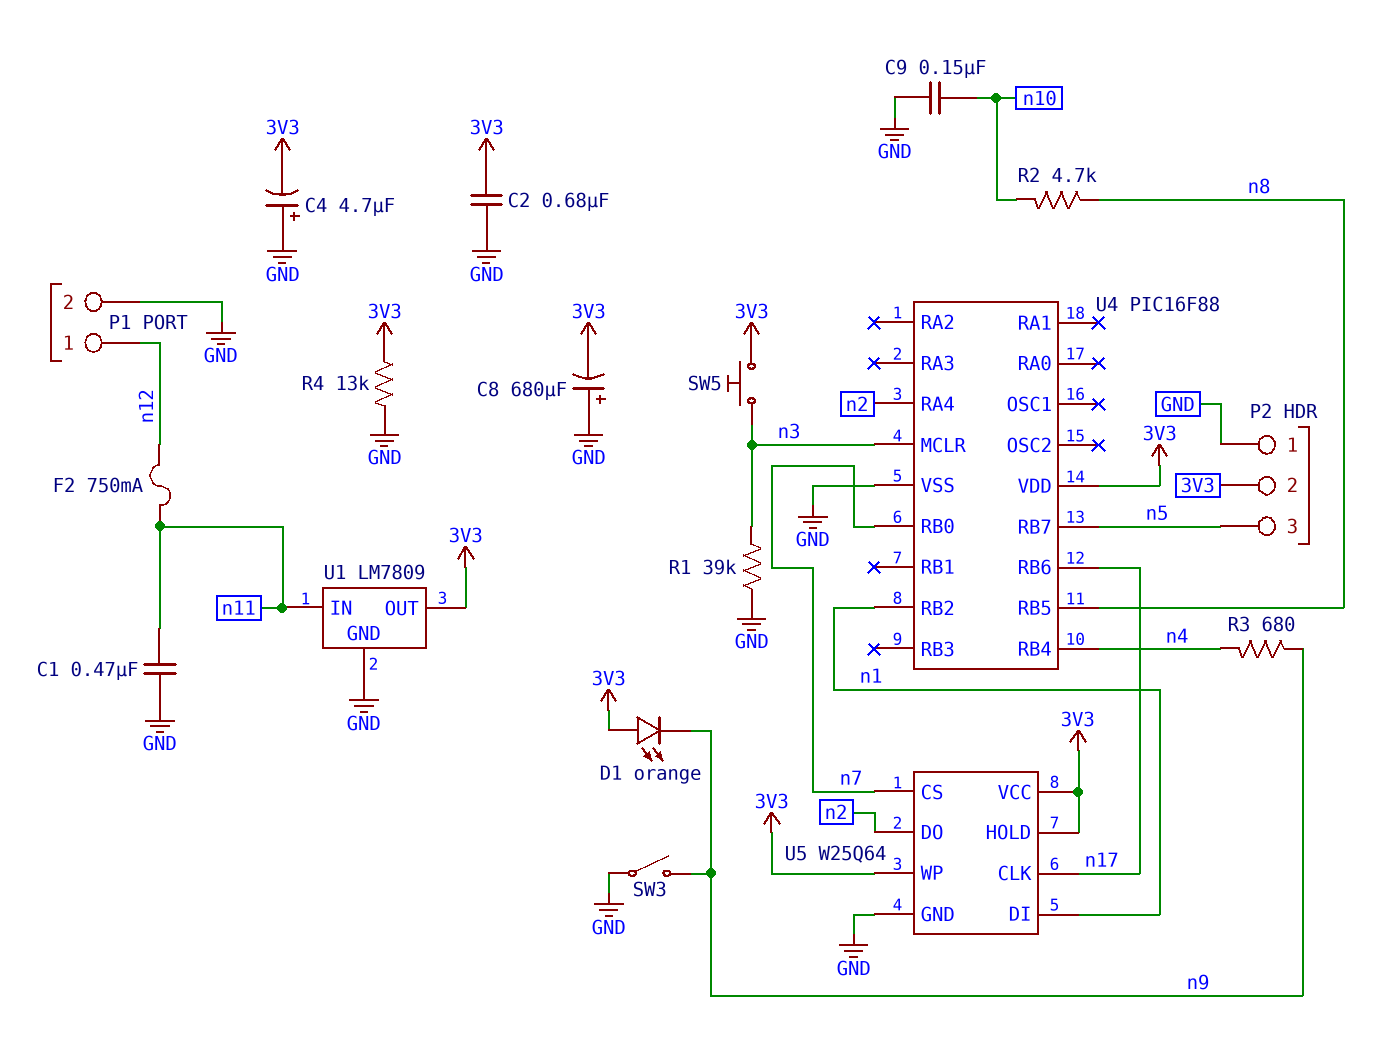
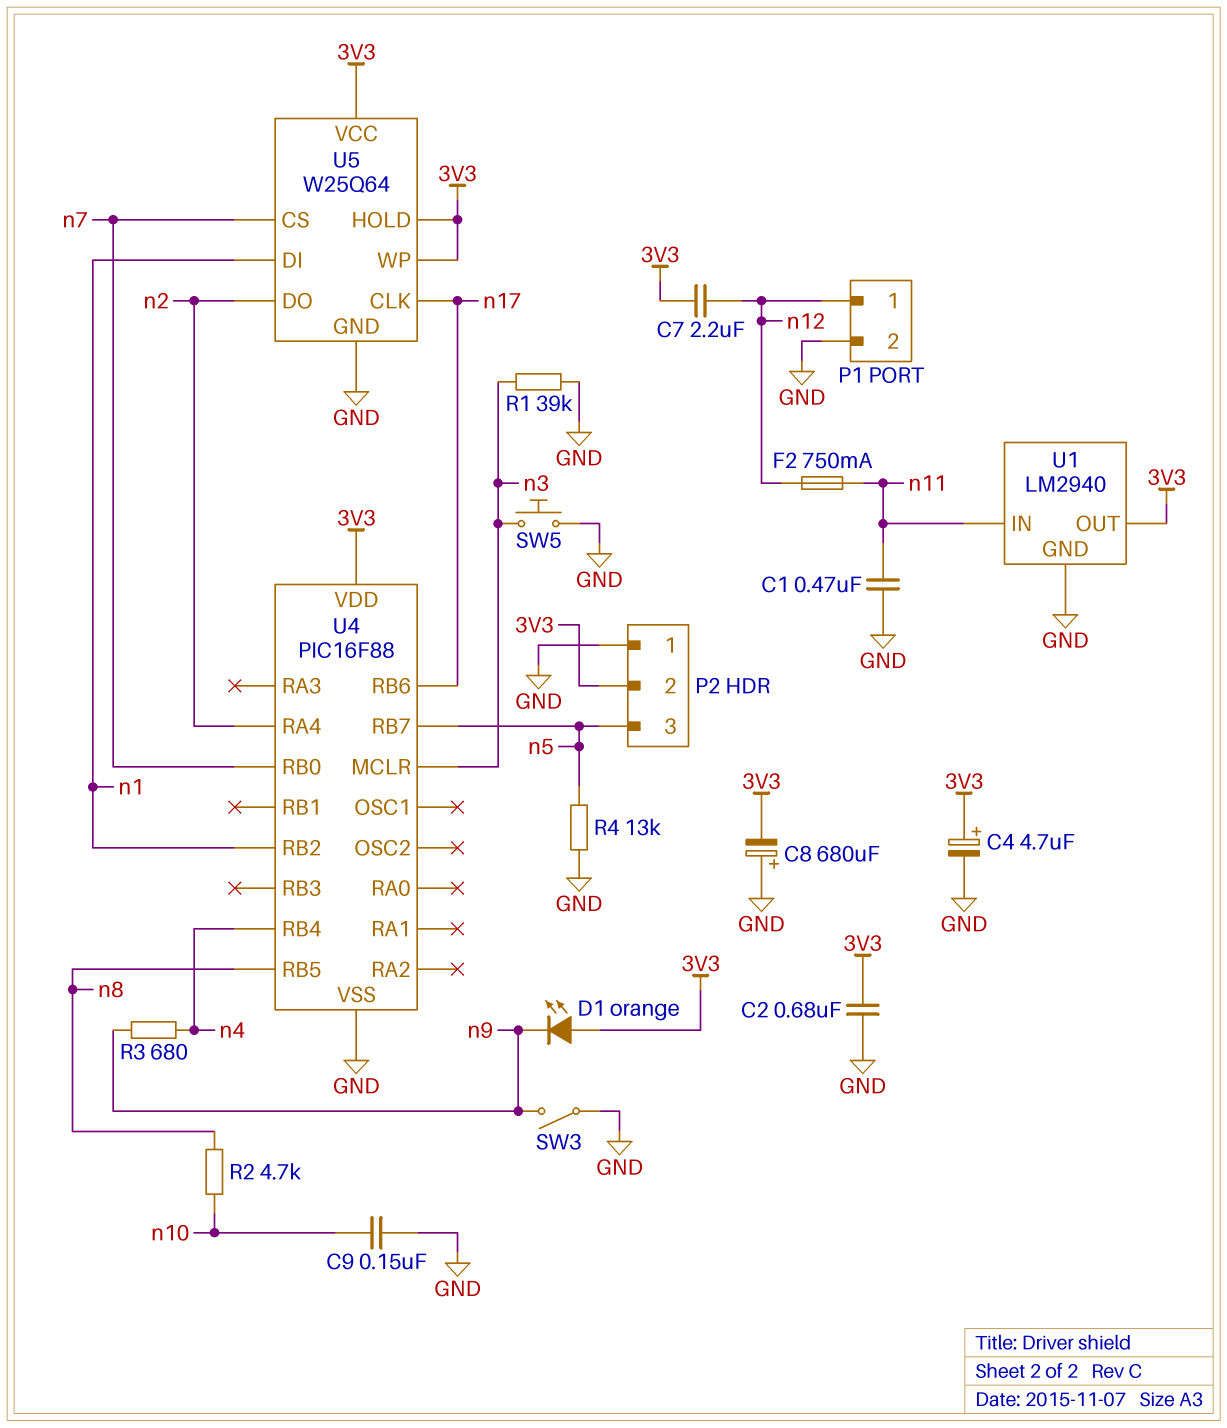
C4: 4.7uF (plus GND, minus 3V3) -> 4.7uF (plus 3V3, minus GND)
C7: none -> 2.2uF (3V3, n12)
R4: 13k (3V3, GND) -> 13k (GND, n5)
SW5: button (3V3, n3) -> button (GND, n3)
U1: LM7809 -> LM2940

